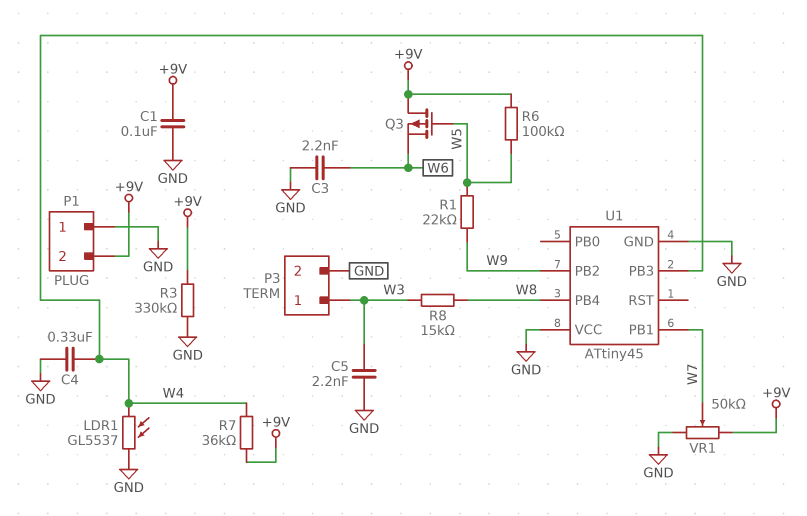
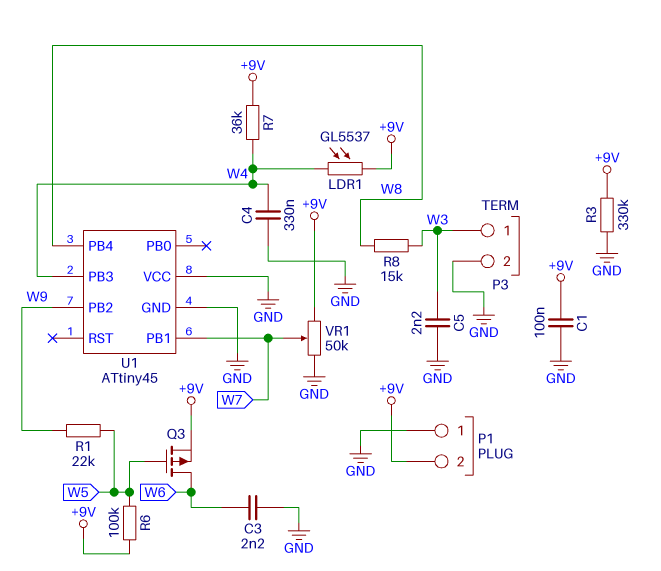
LDR1: GL5537 (GND, W4) -> GL5537 (+9V, W4)
Q3: PMOS (G W5, D +9V, S W6) -> PMOS (G W5, D W6, S +9V)

